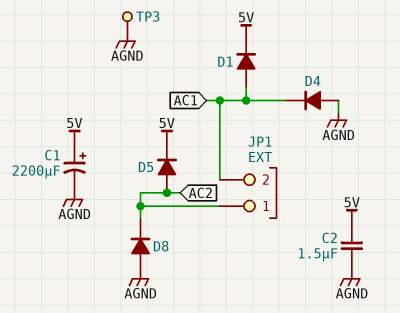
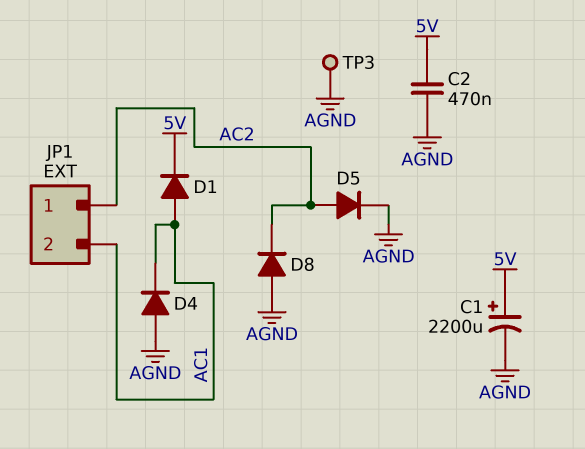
C2: 1.5uF (5V, AGND) -> 470nF (5V, AGND)
D5: diode (A AC2, K 5V) -> diode (A AC2, K AGND)

